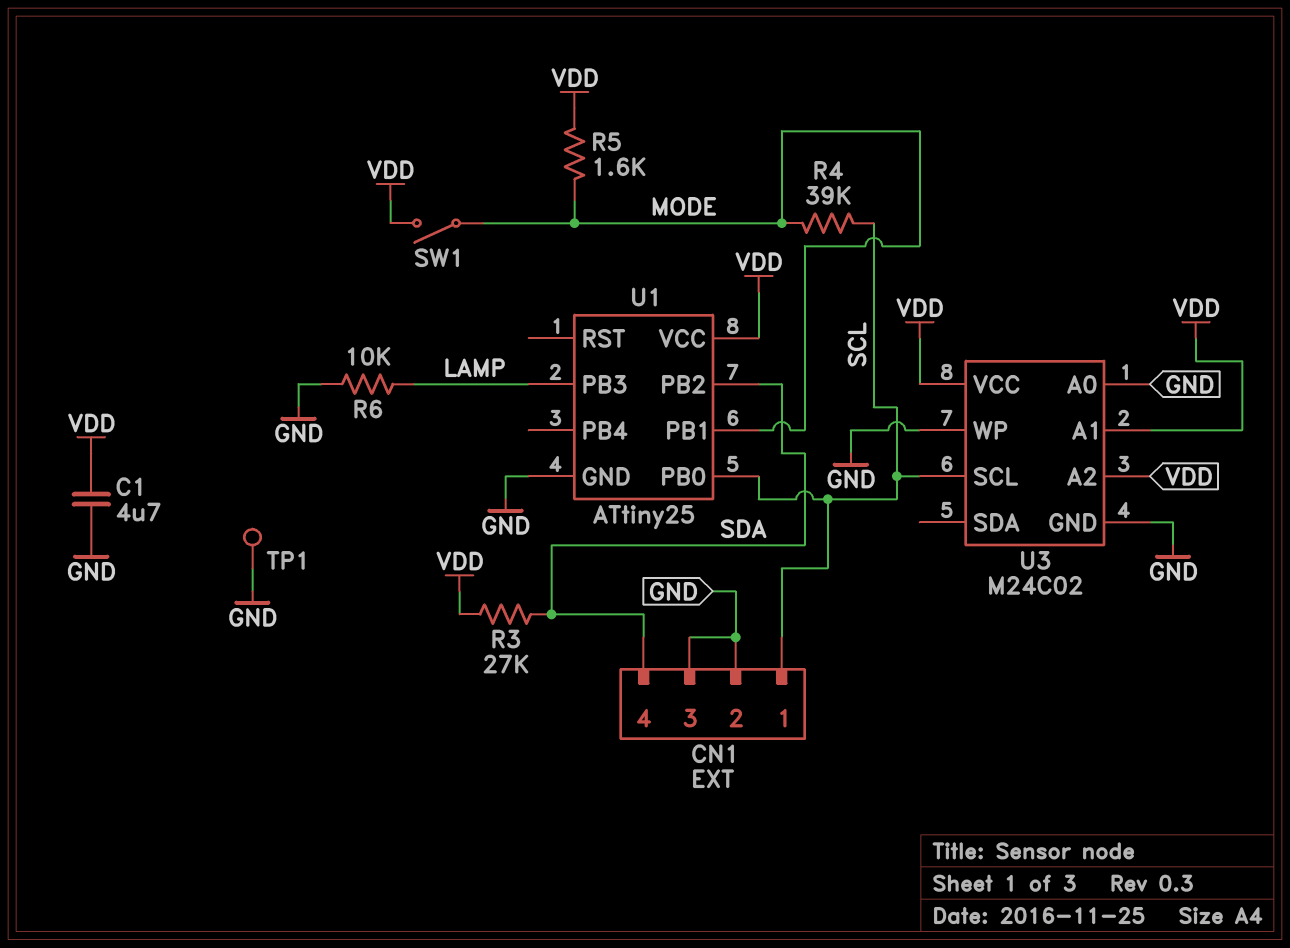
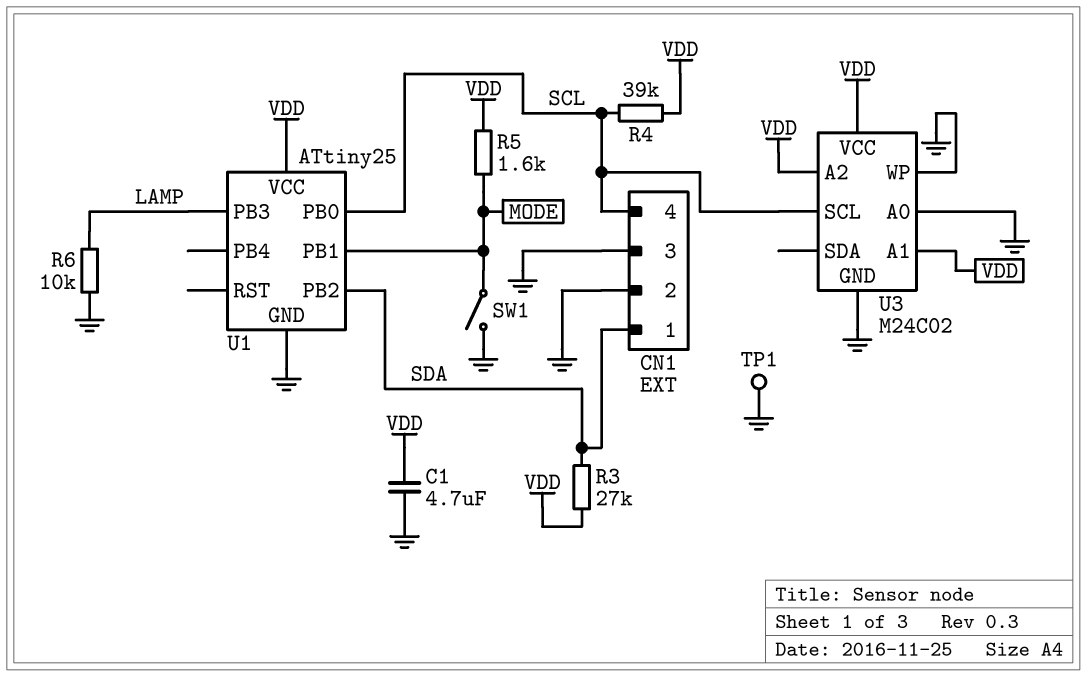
CN1 pin 1: SCL -> SDA
CN1 pin 4: SDA -> SCL
R4: 39k (MODE, SCL) -> 39k (SCL, VDD)
SW1: switch (MODE, VDD) -> switch (GND, MODE)

